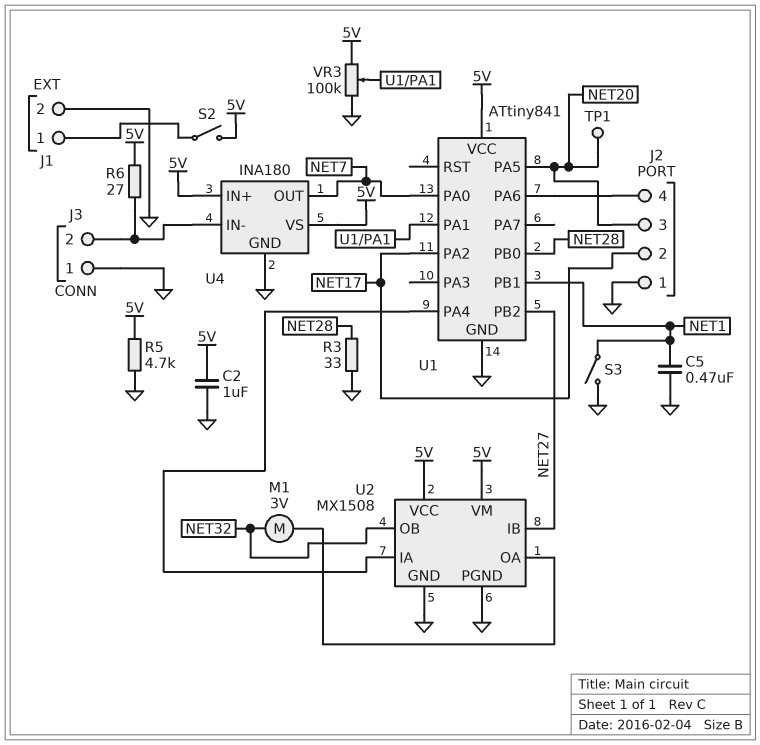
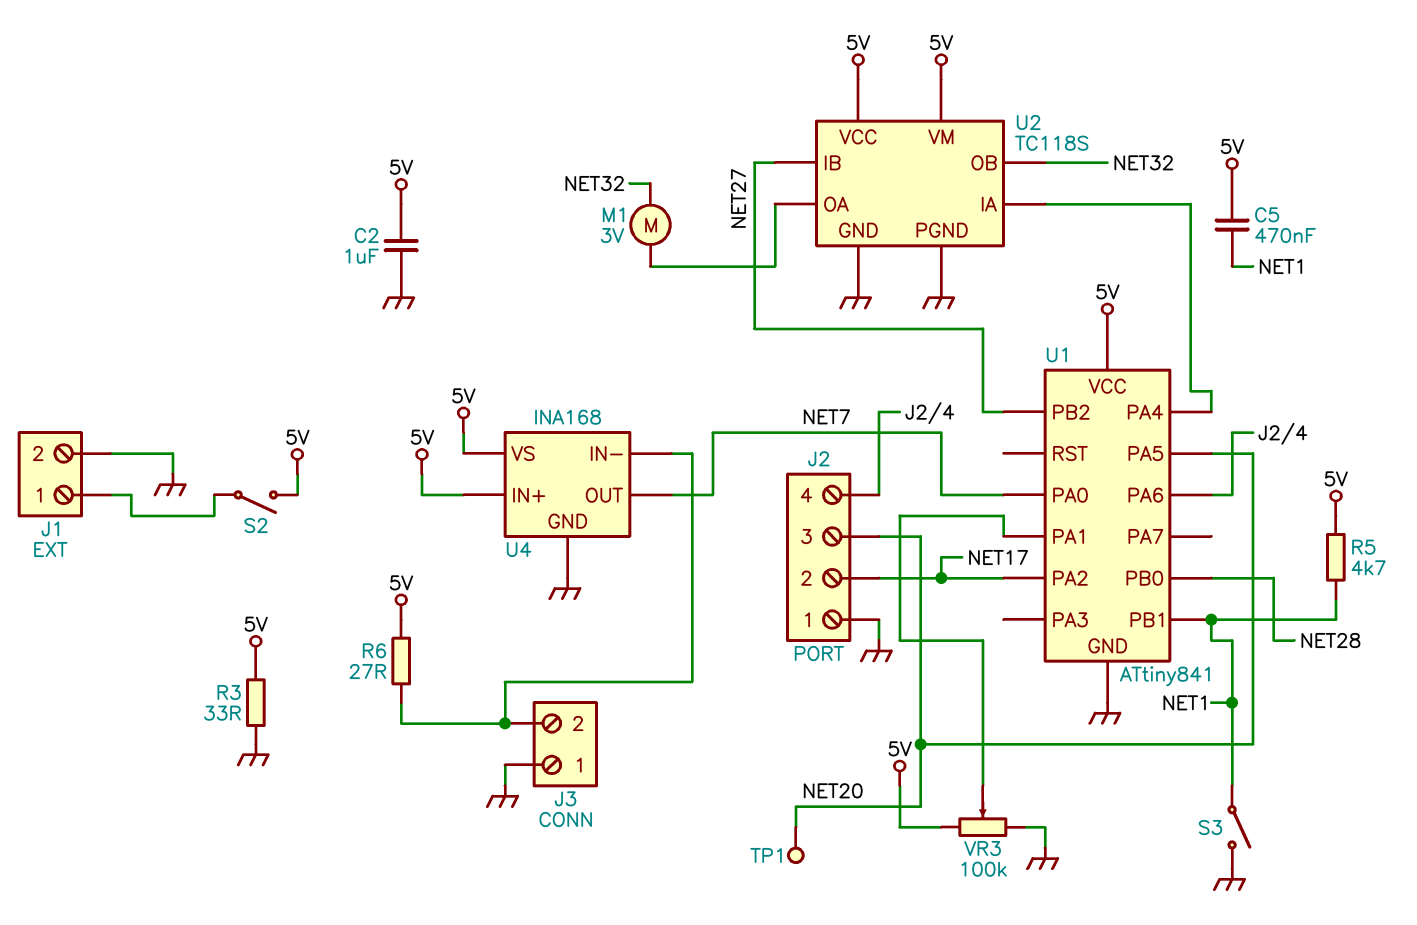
C5: 470nF (GND, NET1) -> 470nF (5V, NET1)
R3: 33 (GND, NET28) -> 33 (5V, GND)
R5: 4.7k (5V, GND) -> 4.7k (5V, NET1)
U2: MX1508 -> TC118S
U4: INA180 -> INA168

